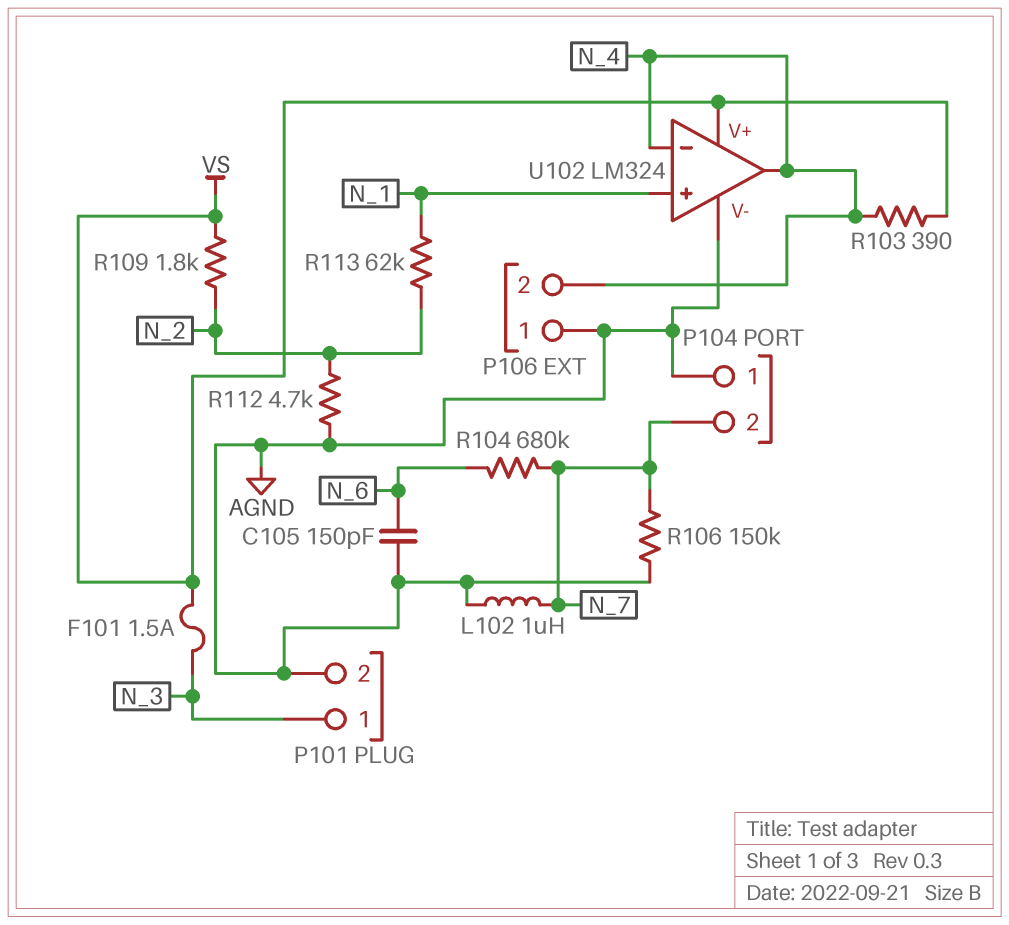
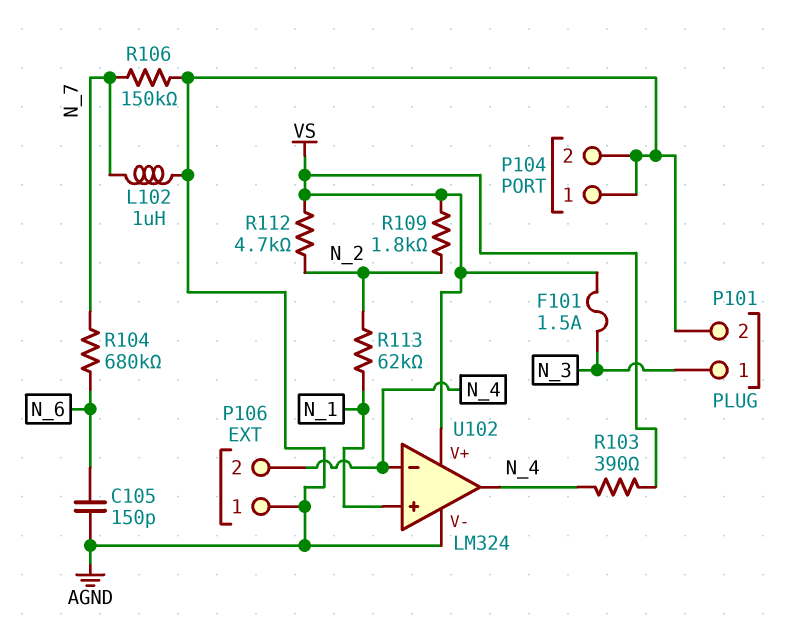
P104 pin 2: N_7 -> AGND
R112: 4.7k (AGND, N_2) -> 4.7k (N_2, VS)

